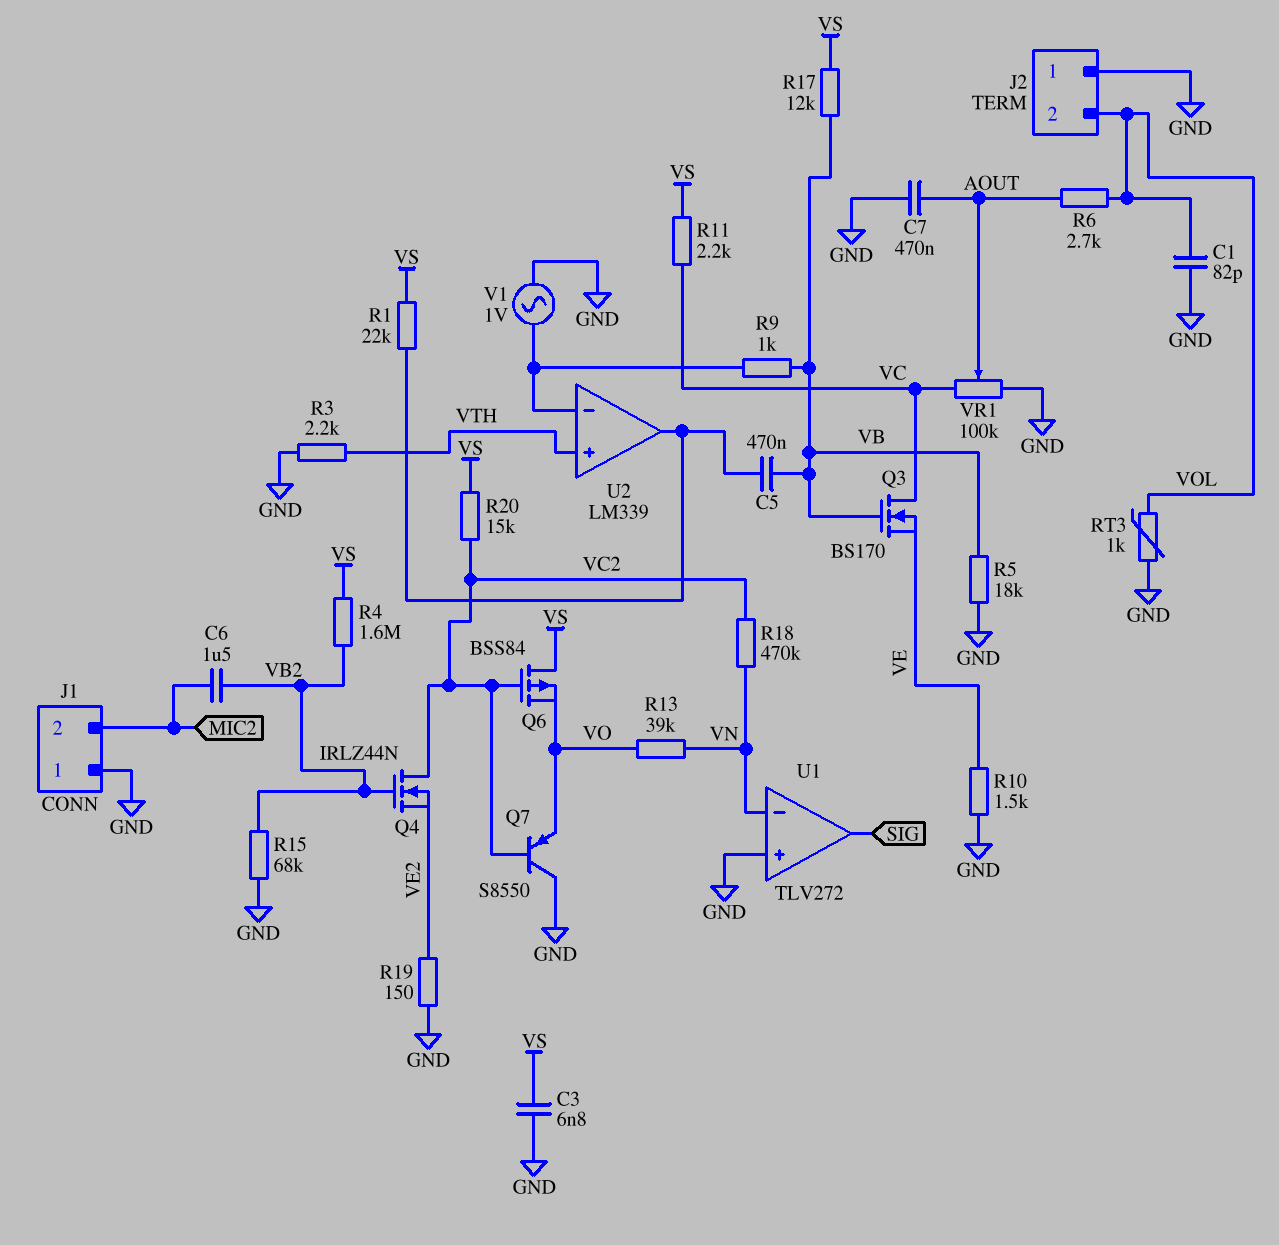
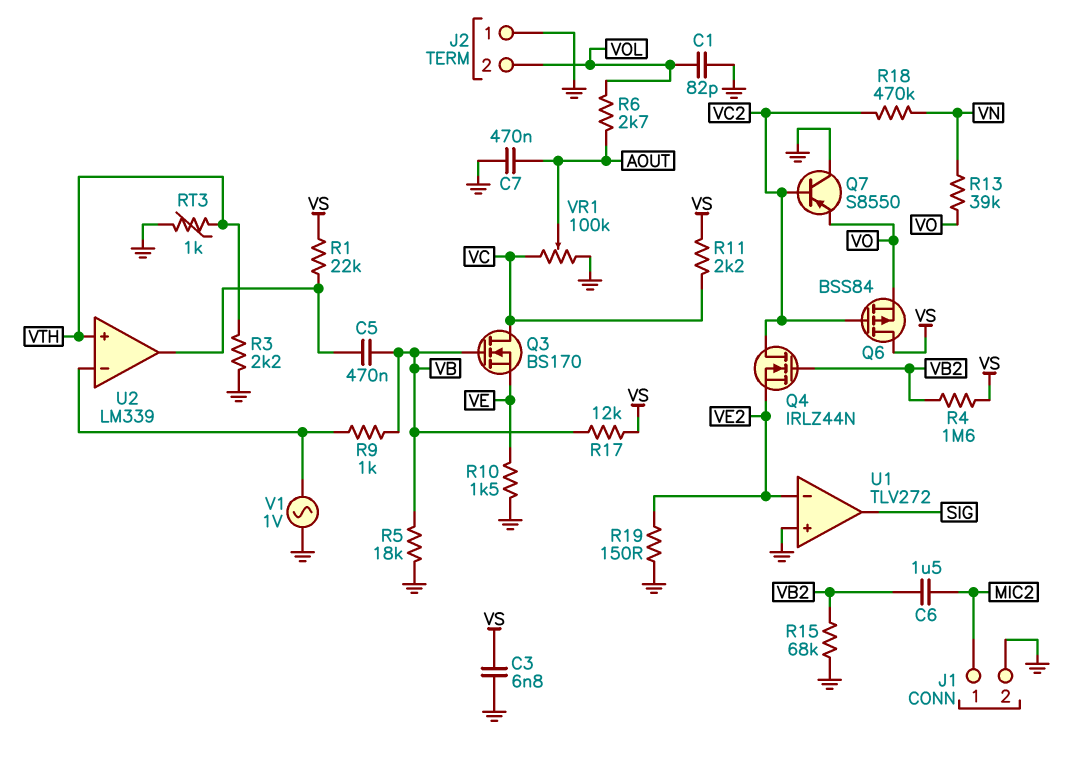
J1 pin 1: GND -> MIC2
J1 pin 2: MIC2 -> GND
R20: 15k (VC2, VS) -> none
RT3: 1k (GND, VOL) -> 1k (GND, VTH)
U1 pin in-: VN -> VE2

